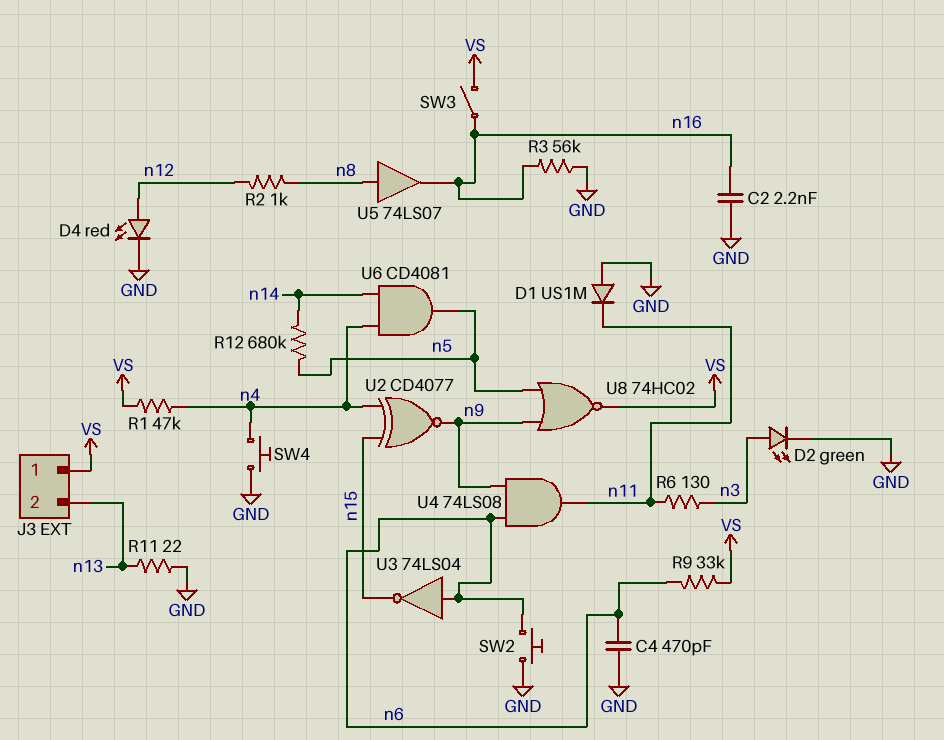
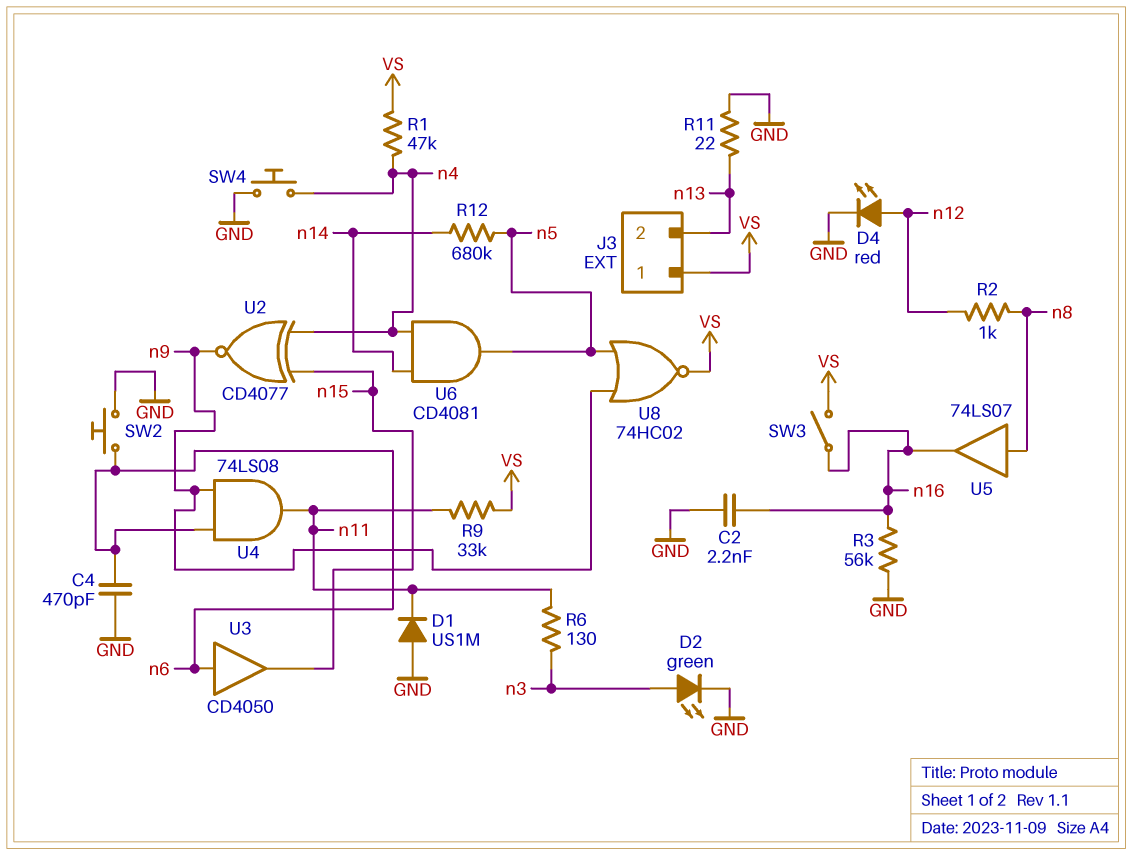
R9: 33k (VS, n6) -> 33k (VS, n11)
U3: NOT 74LS04 (in n6, out n15) -> buffer CD4050 (in n6, out n15)

